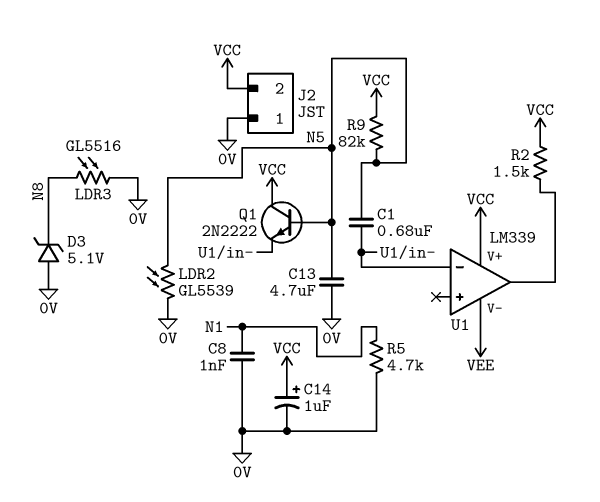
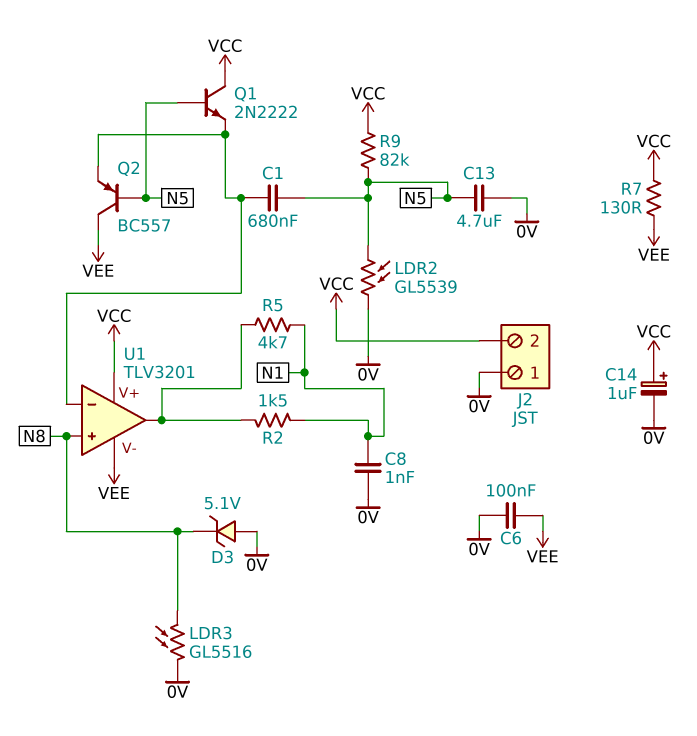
C6: none -> 100nF (0V, VEE)
Q2: none -> PNP BC557 (B N5, C VEE, E U1/in-)
R2: 1.5k (U1/out, VCC) -> 1.5k (N1, U1/out)
R5: 4.7k (0V, N1) -> 4.7k (N1, U1/out)
R7: none -> 130 (VCC, VEE)
U1: LM339 -> TLV3201
U1 pin in+: none -> N8

